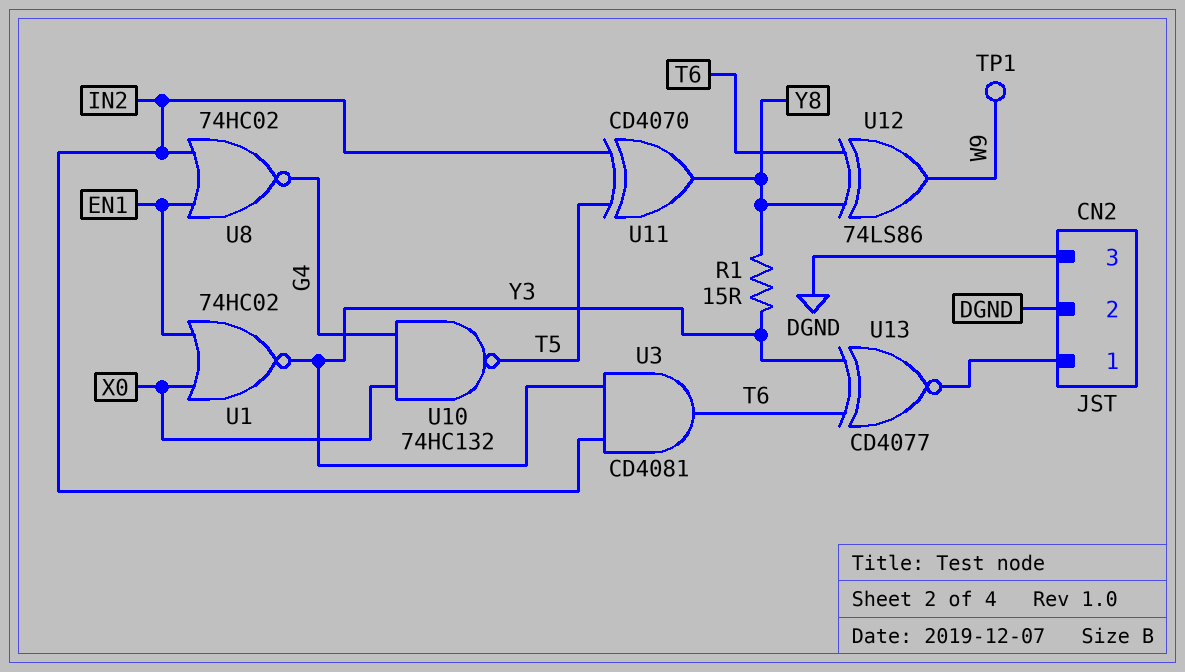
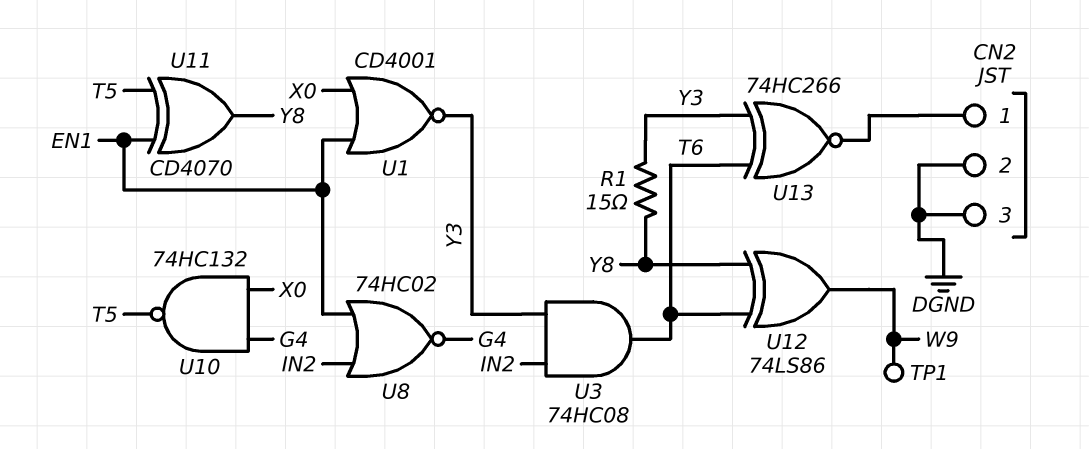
U1: NOR 74HC02 (in EN1, in X0, out Y3) -> NOR CD4001 (in EN1, in X0, out Y3)
U3: AND CD4081 (in IN2, in Y3, out T6) -> AND 74HC08 (in IN2, in Y3, out T6)
U11: XOR CD4070 (in IN2, in T5, out Y8) -> XOR CD4070 (in EN1, in T5, out Y8)
U13: XNOR CD4077 (in T6, in Y3, out CN2/1) -> XNOR 74HC266 (in T6, in Y3, out CN2/1)

